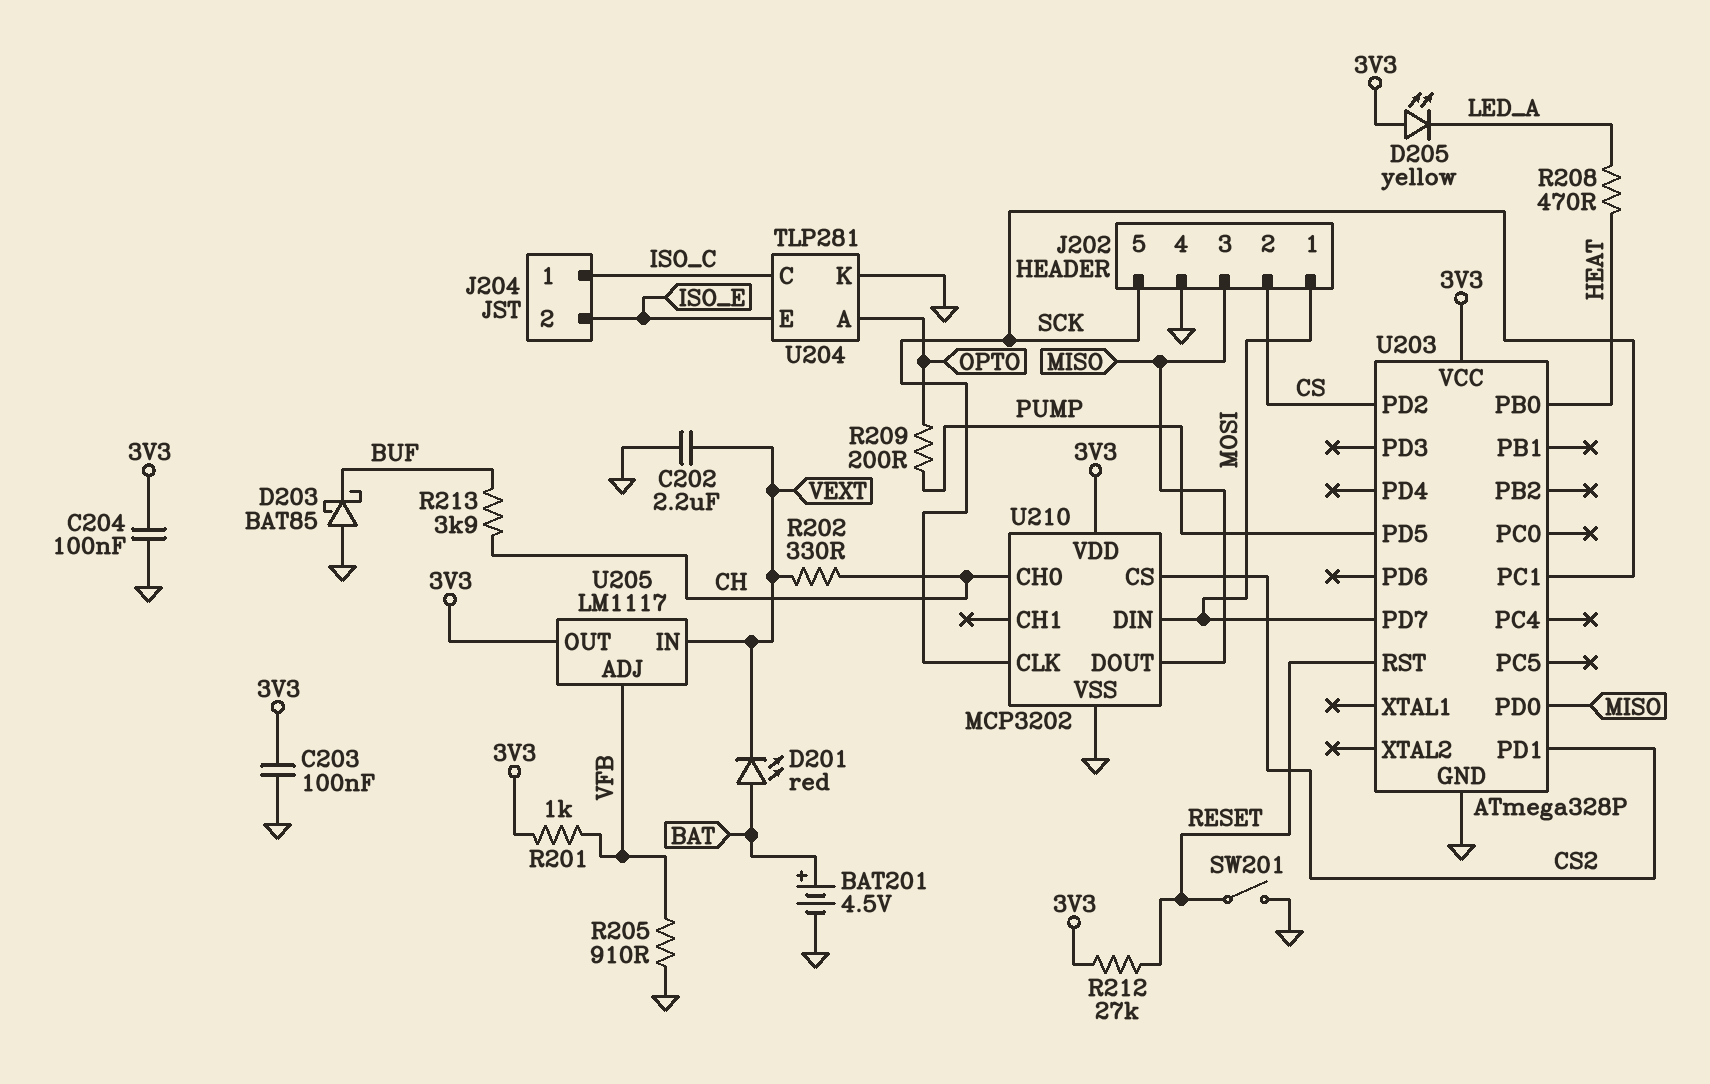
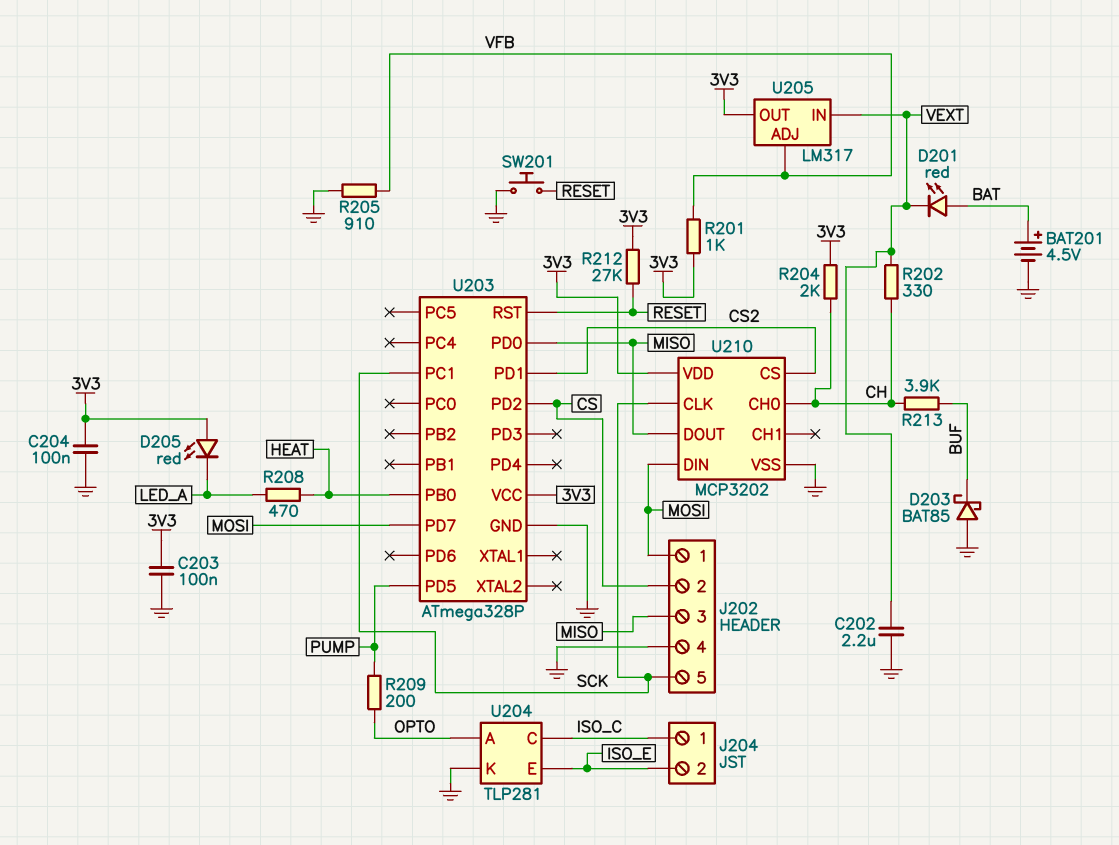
D205: LED yellow (A 3V3, K LED_A) -> LED red (A 3V3, K LED_A)
R204: none -> 2k (3V3, CH)
SW201: switch (GND, RESET) -> button (GND, RESET)
U205: LM1117 -> LM317

